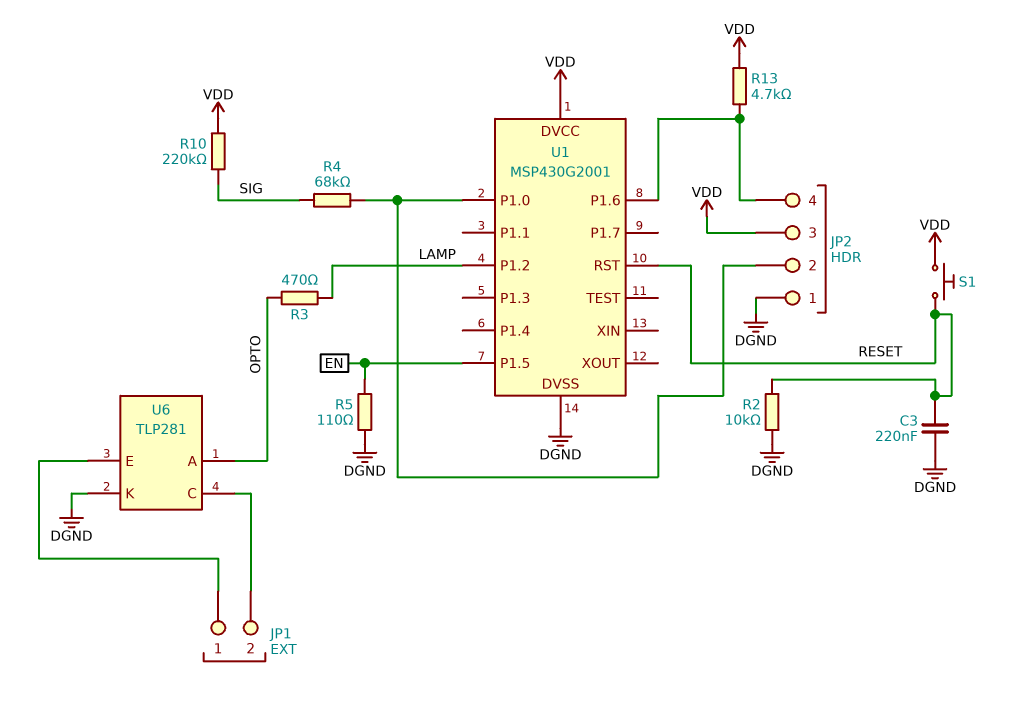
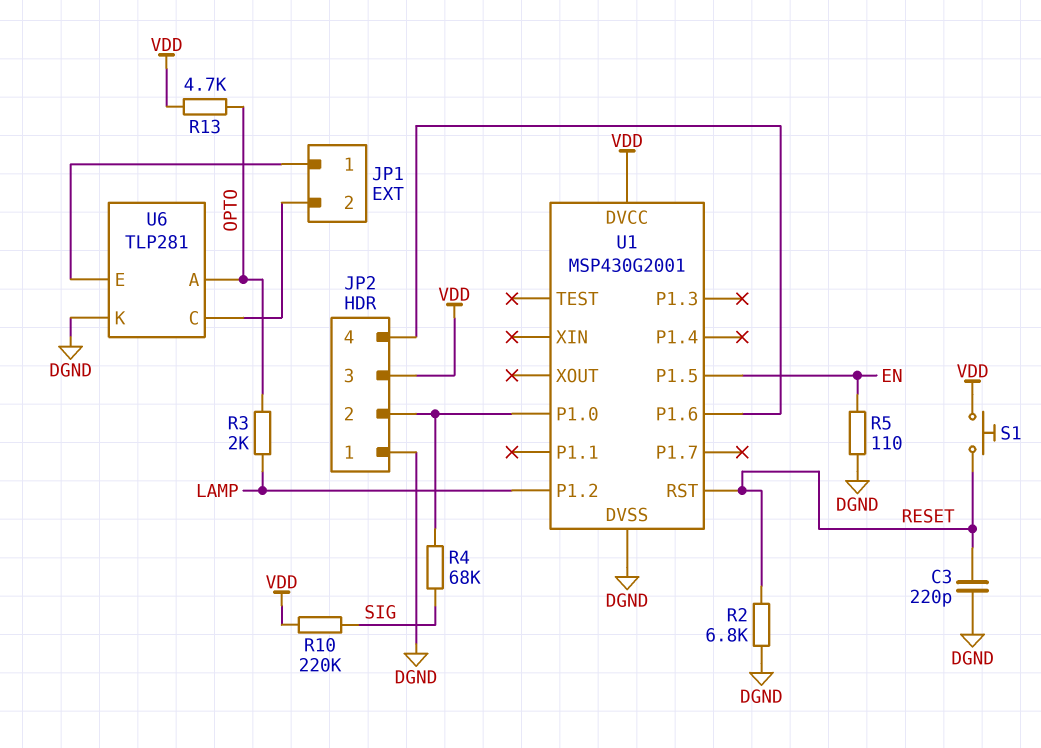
C3: 220nF (DGND, RESET) -> 220pF (DGND, RESET)
R2: 10k (DGND, RESET) -> 6.8k (DGND, RESET)
R3: 470 (LAMP, OPTO) -> 2k (LAMP, OPTO)
R13: 4.7k (JP2/4, VDD) -> 4.7k (OPTO, VDD)

